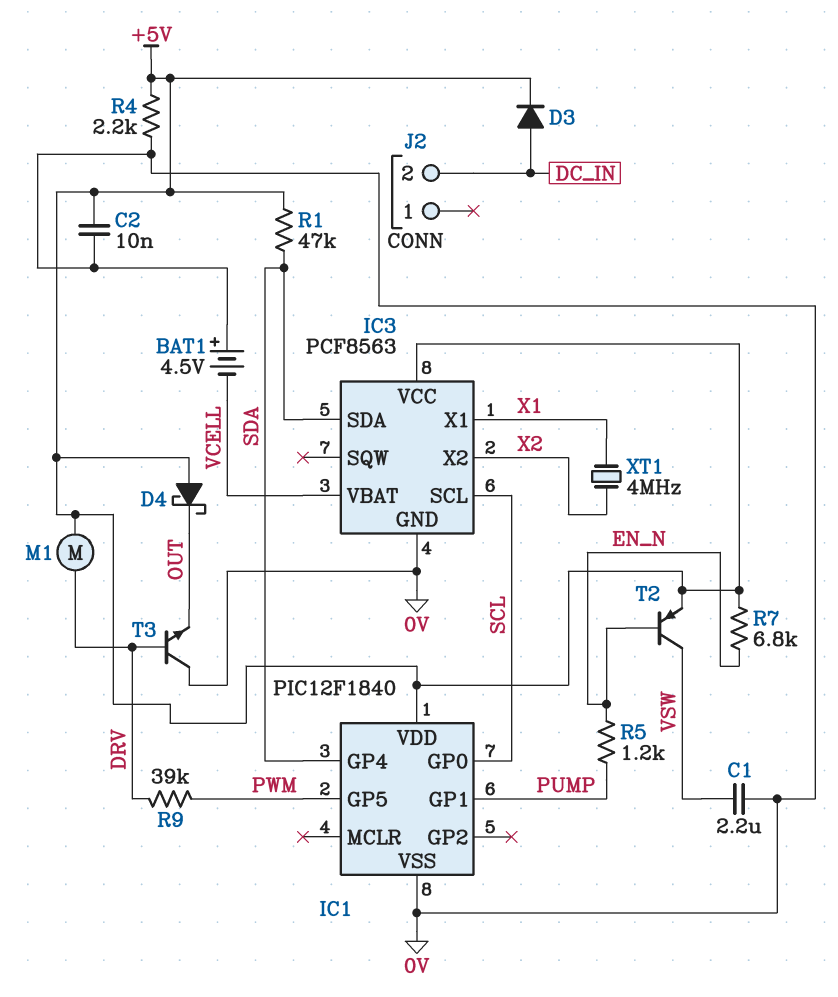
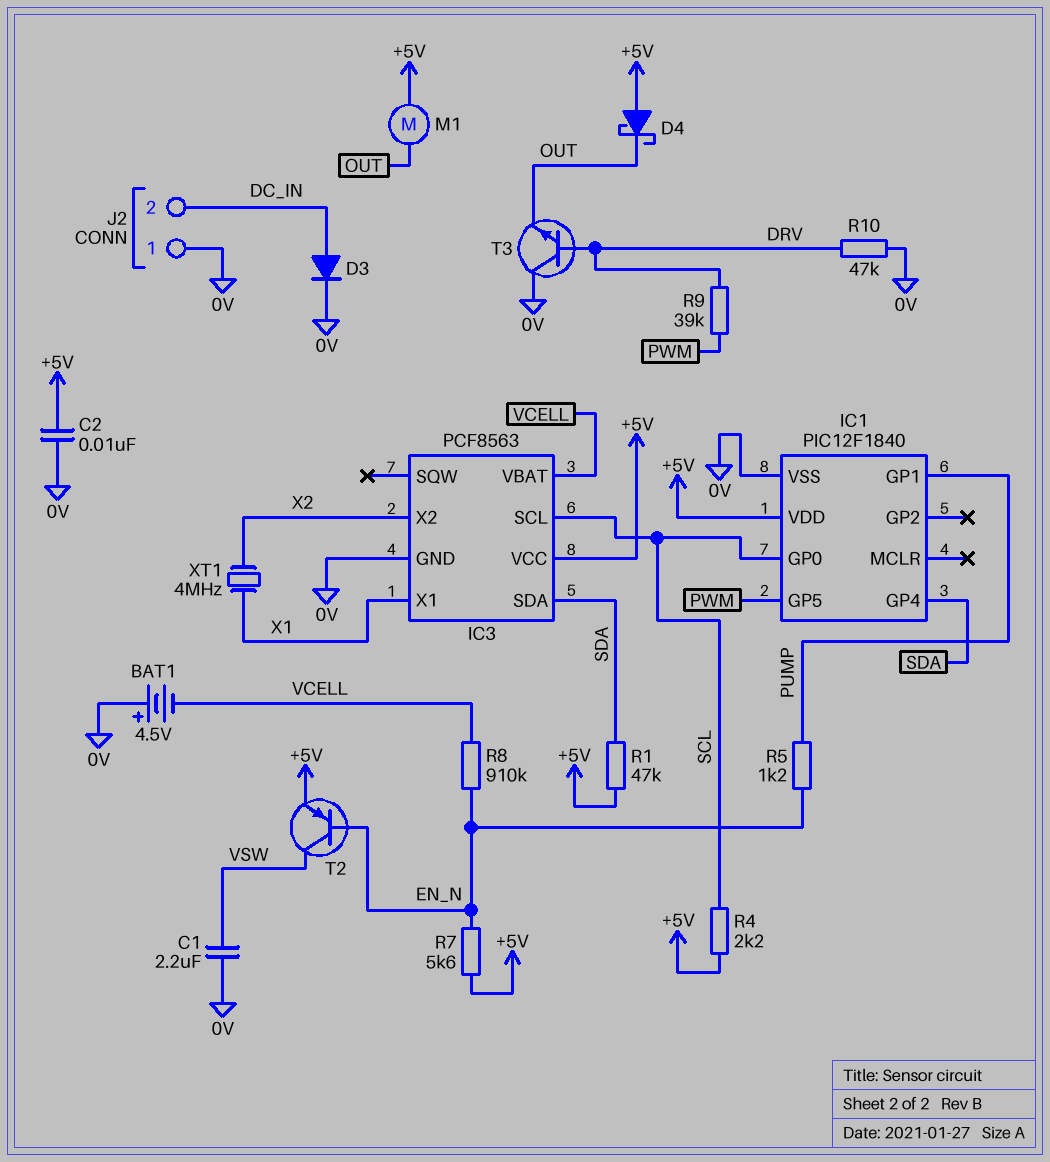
D3: diode (A DC_IN, K +5V) -> diode (A DC_IN, K 0V)
J2 pin 1: none -> 0V
M1: motor (+5V, DRV) -> motor (+5V, OUT)
R4: 2.2k (+5V, 0V) -> 2.2k (+5V, SCL)
R7: 6.8k (+5V, EN_N) -> 5.6k (+5V, EN_N)
R8: none -> 910k (EN_N, VCELL)
R10: none -> 47k (0V, DRV)

